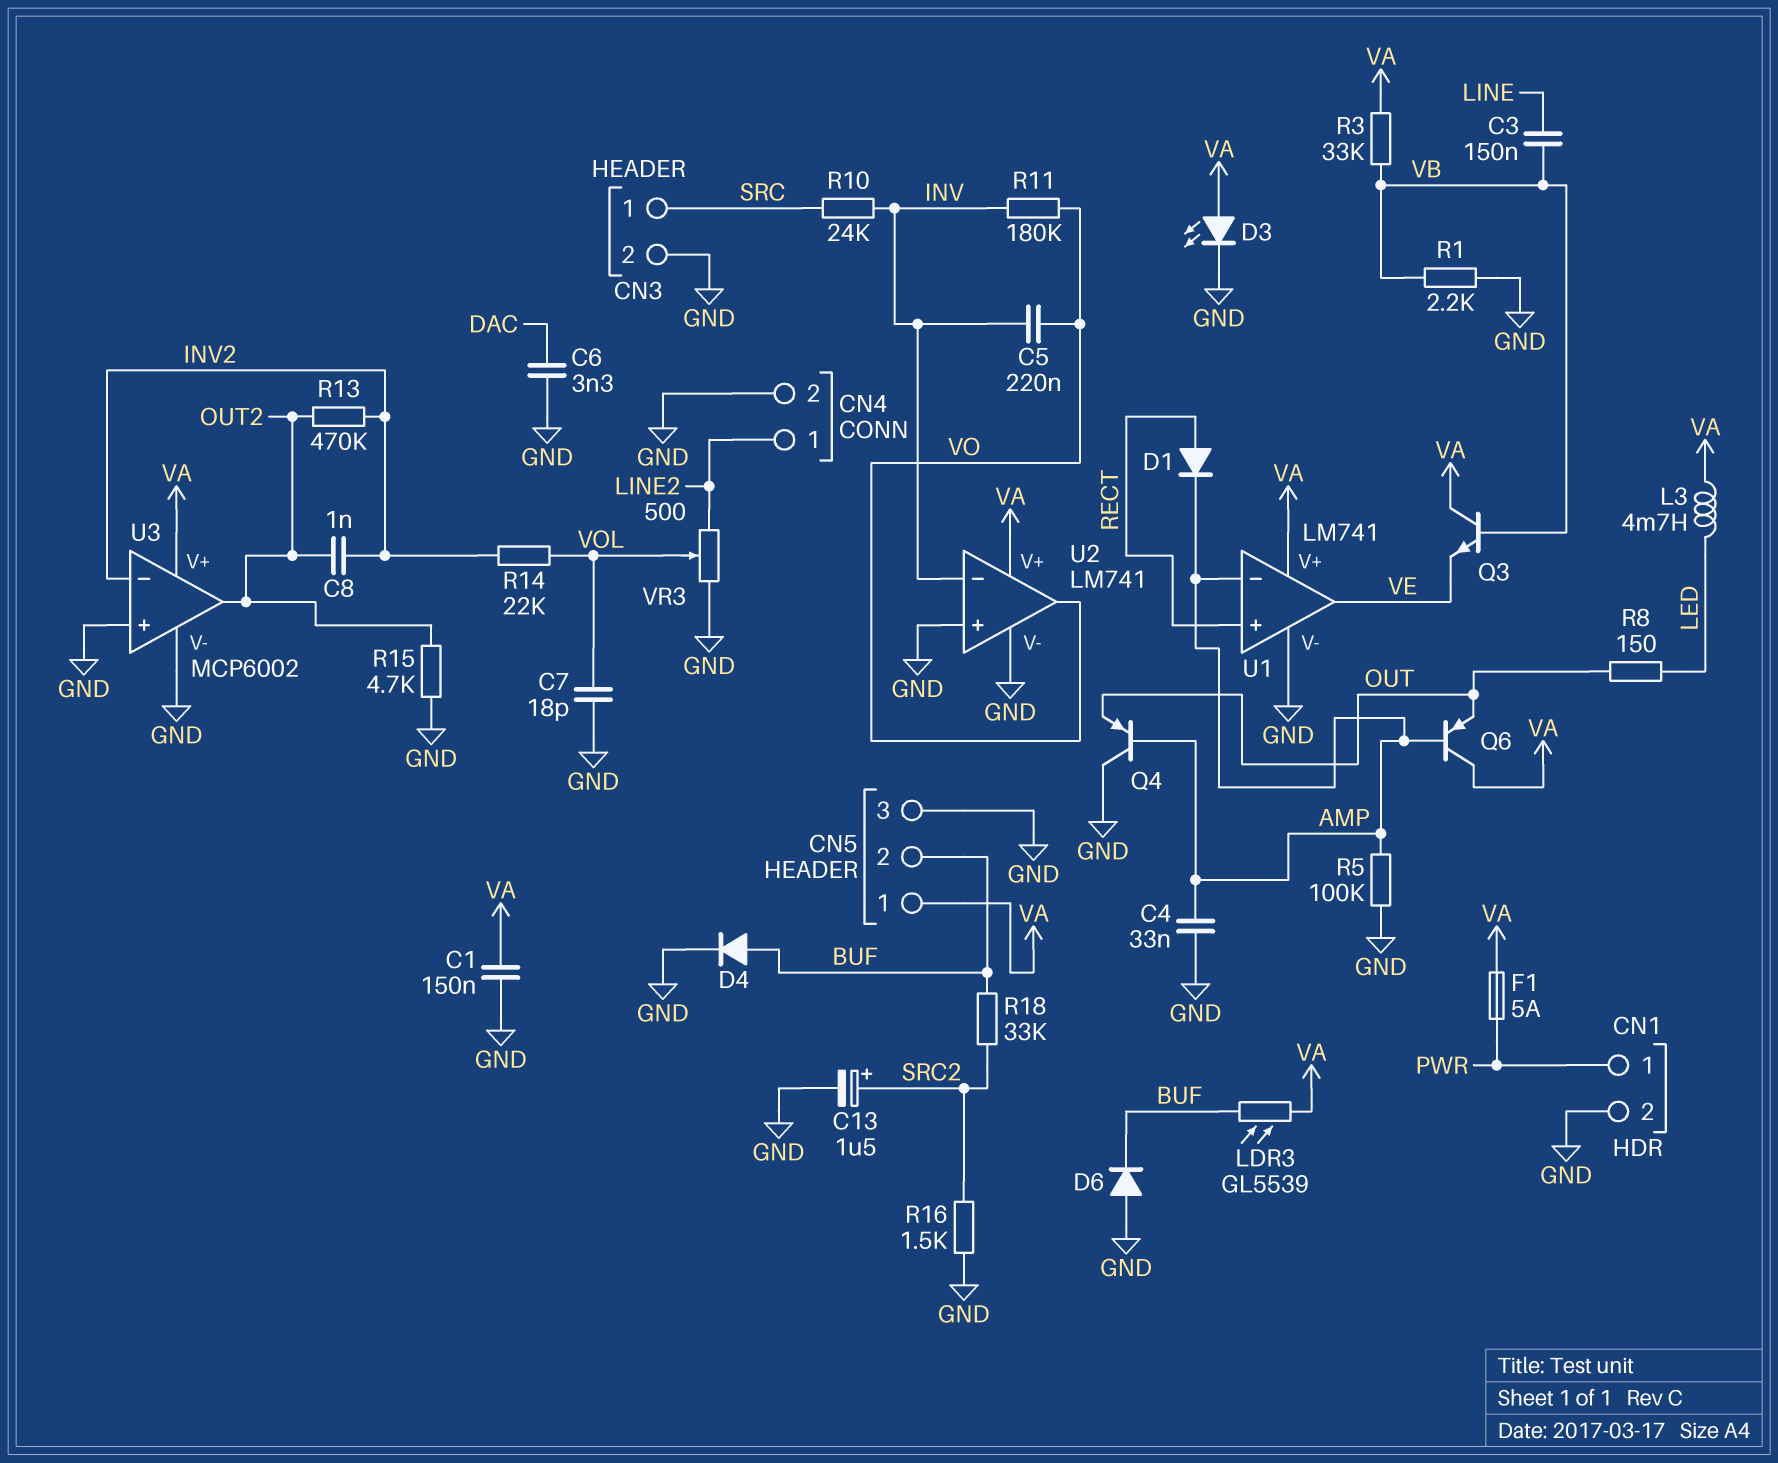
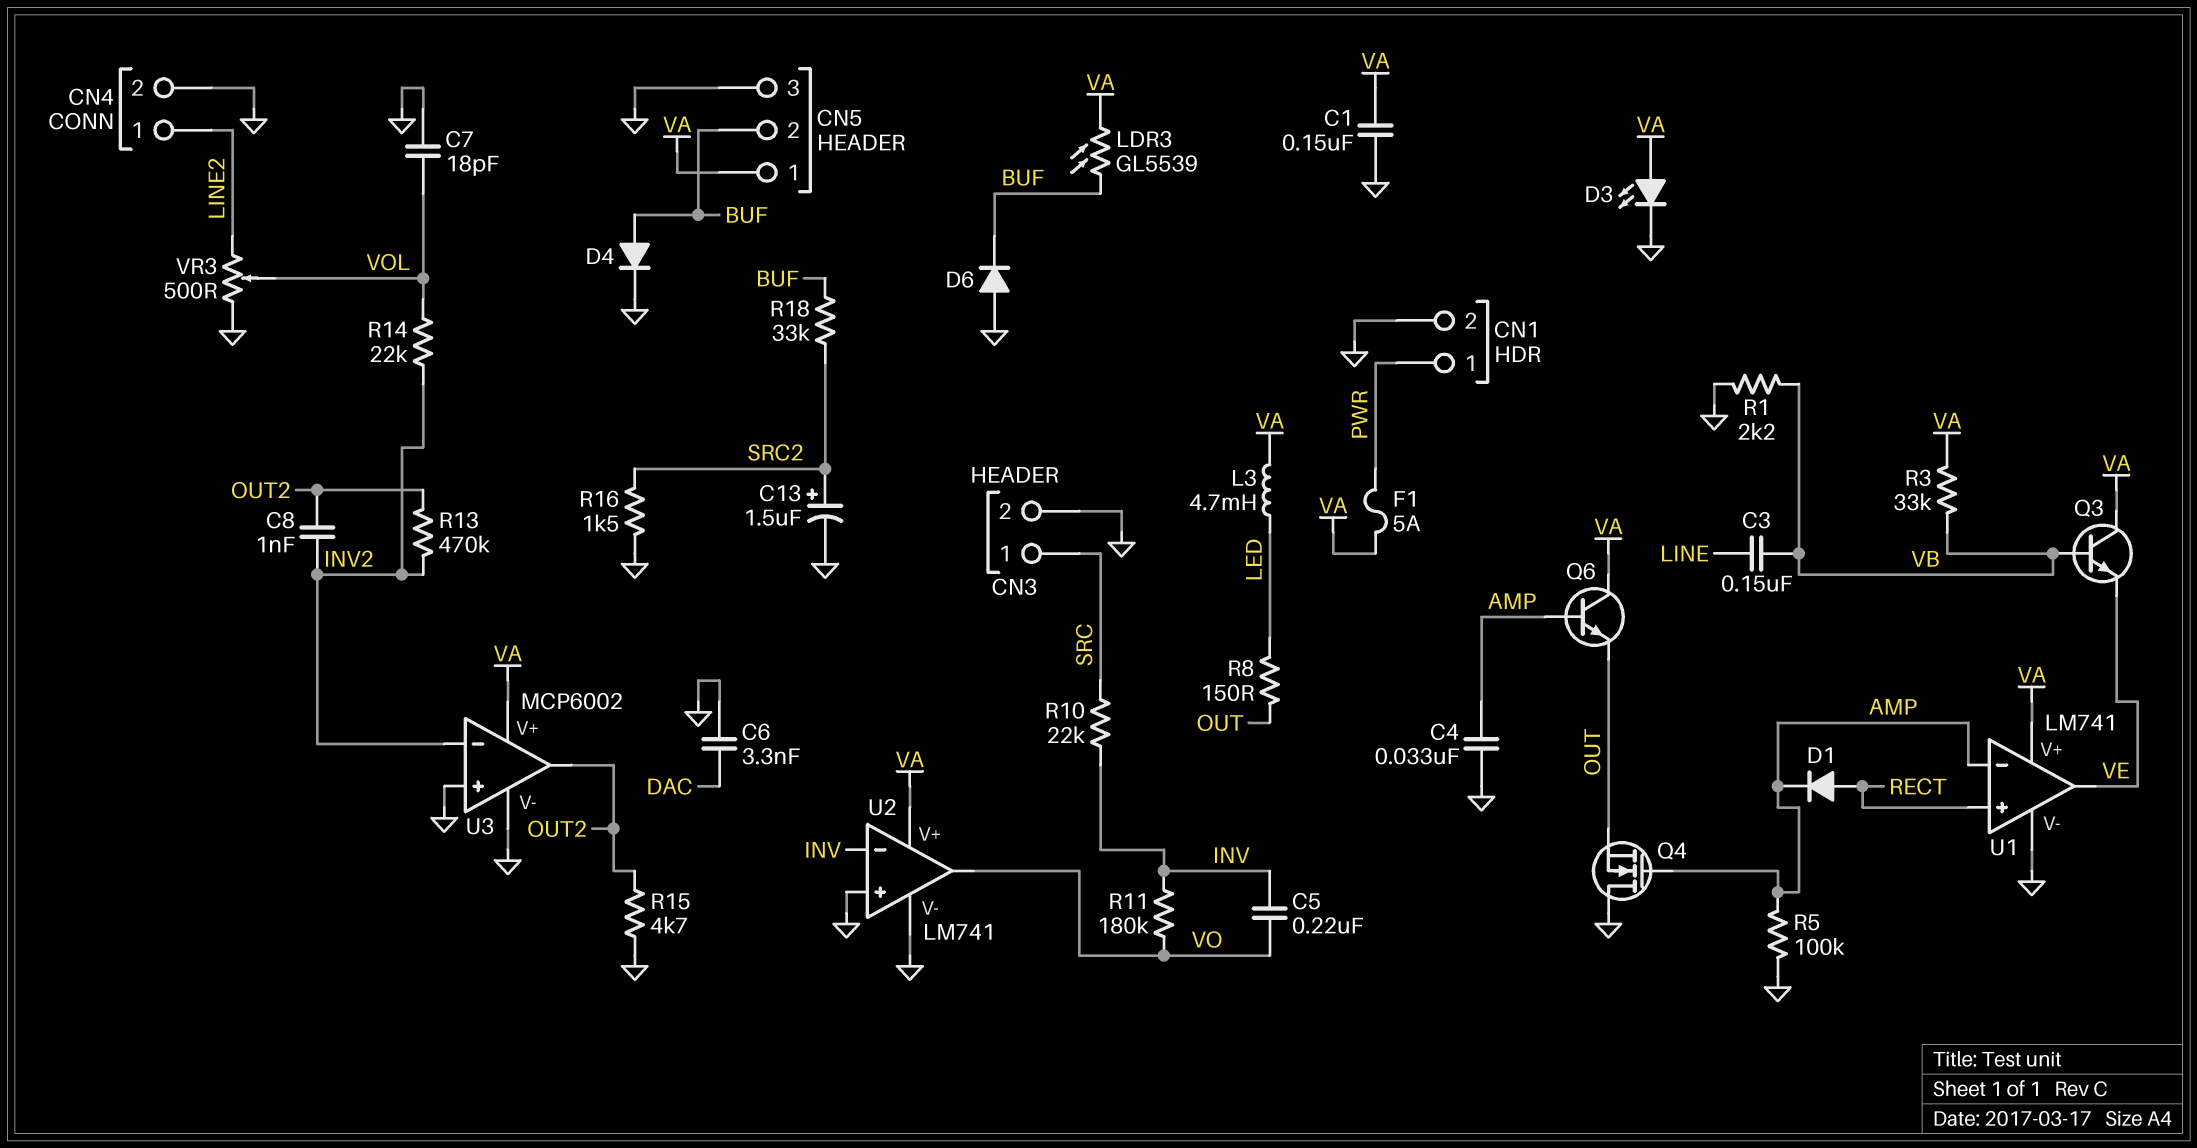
Q4: PNP (B AMP, C GND, E OUT) -> NMOS (G AMP, D GND, S OUT)
Q6: PNP (B AMP, C VA, E OUT) -> NPN (B AMP, C VA, E OUT)
R10: 24k (INV, SRC) -> 22k (INV, SRC)

